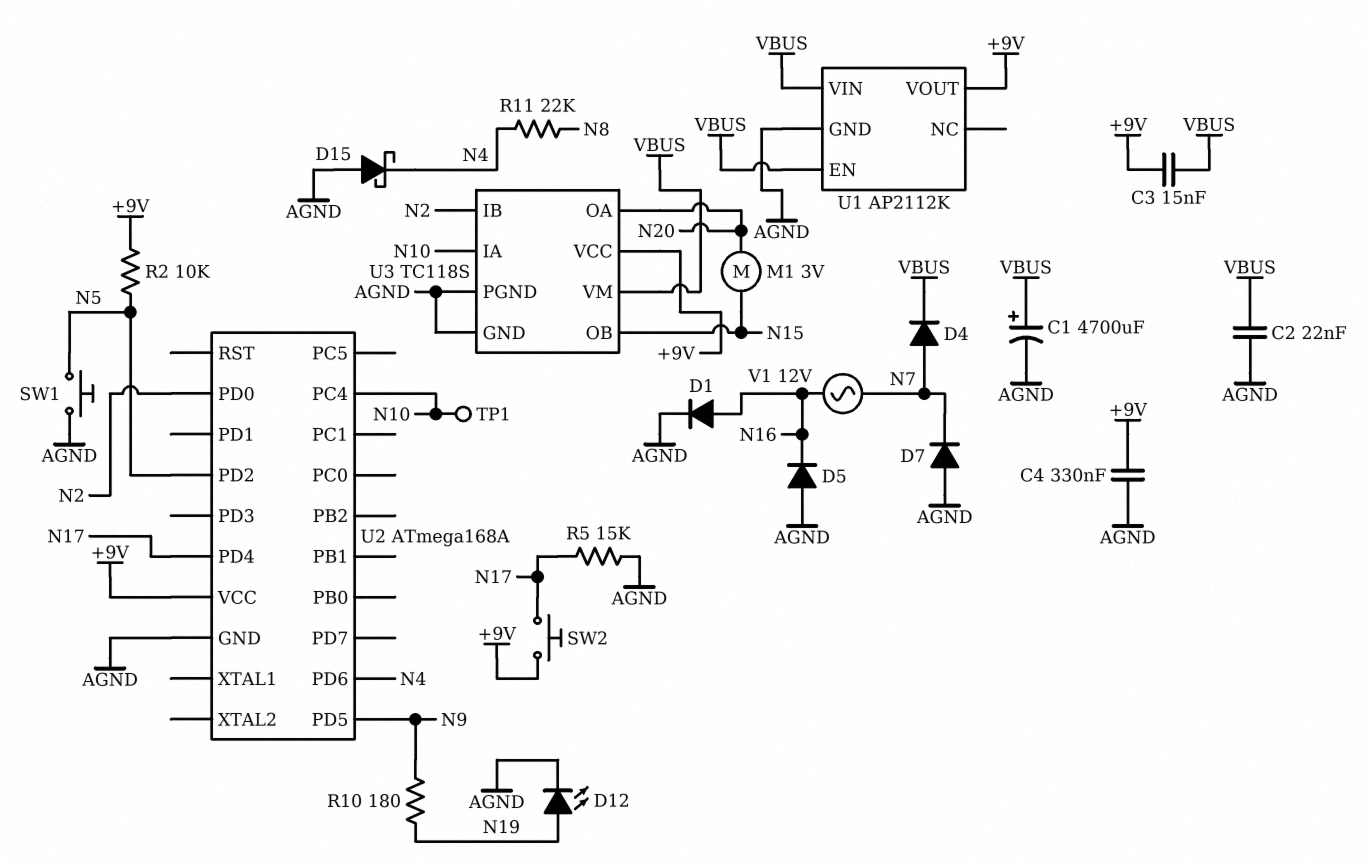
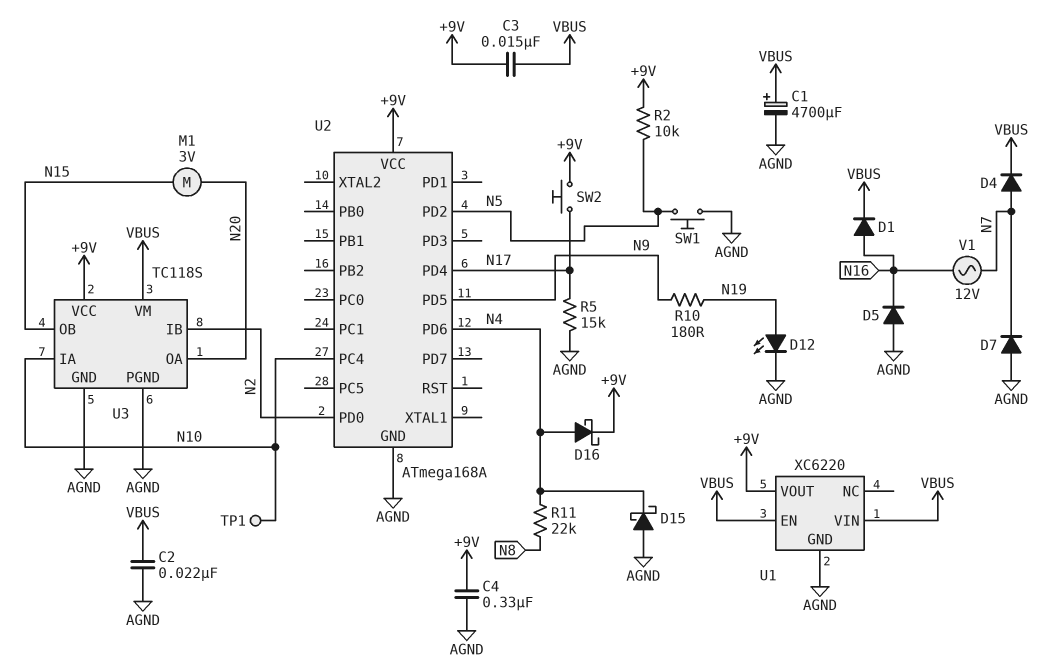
D1: diode (A N16, K AGND) -> diode (A N16, K VBUS)
D16: none -> schottky (A N4, K +9V)
U1: AP2112K -> XC6220

